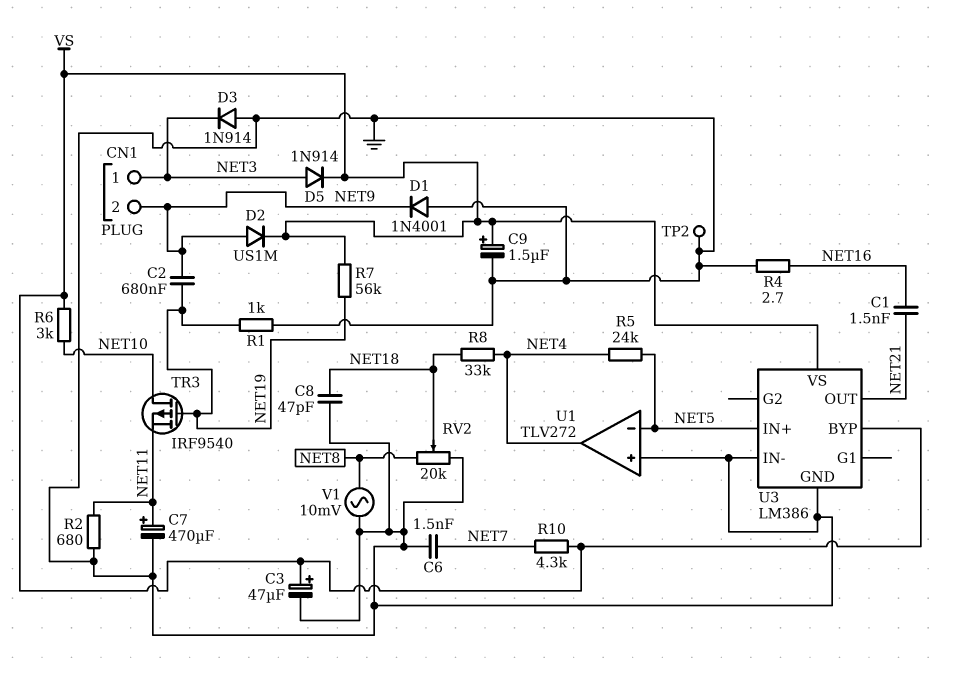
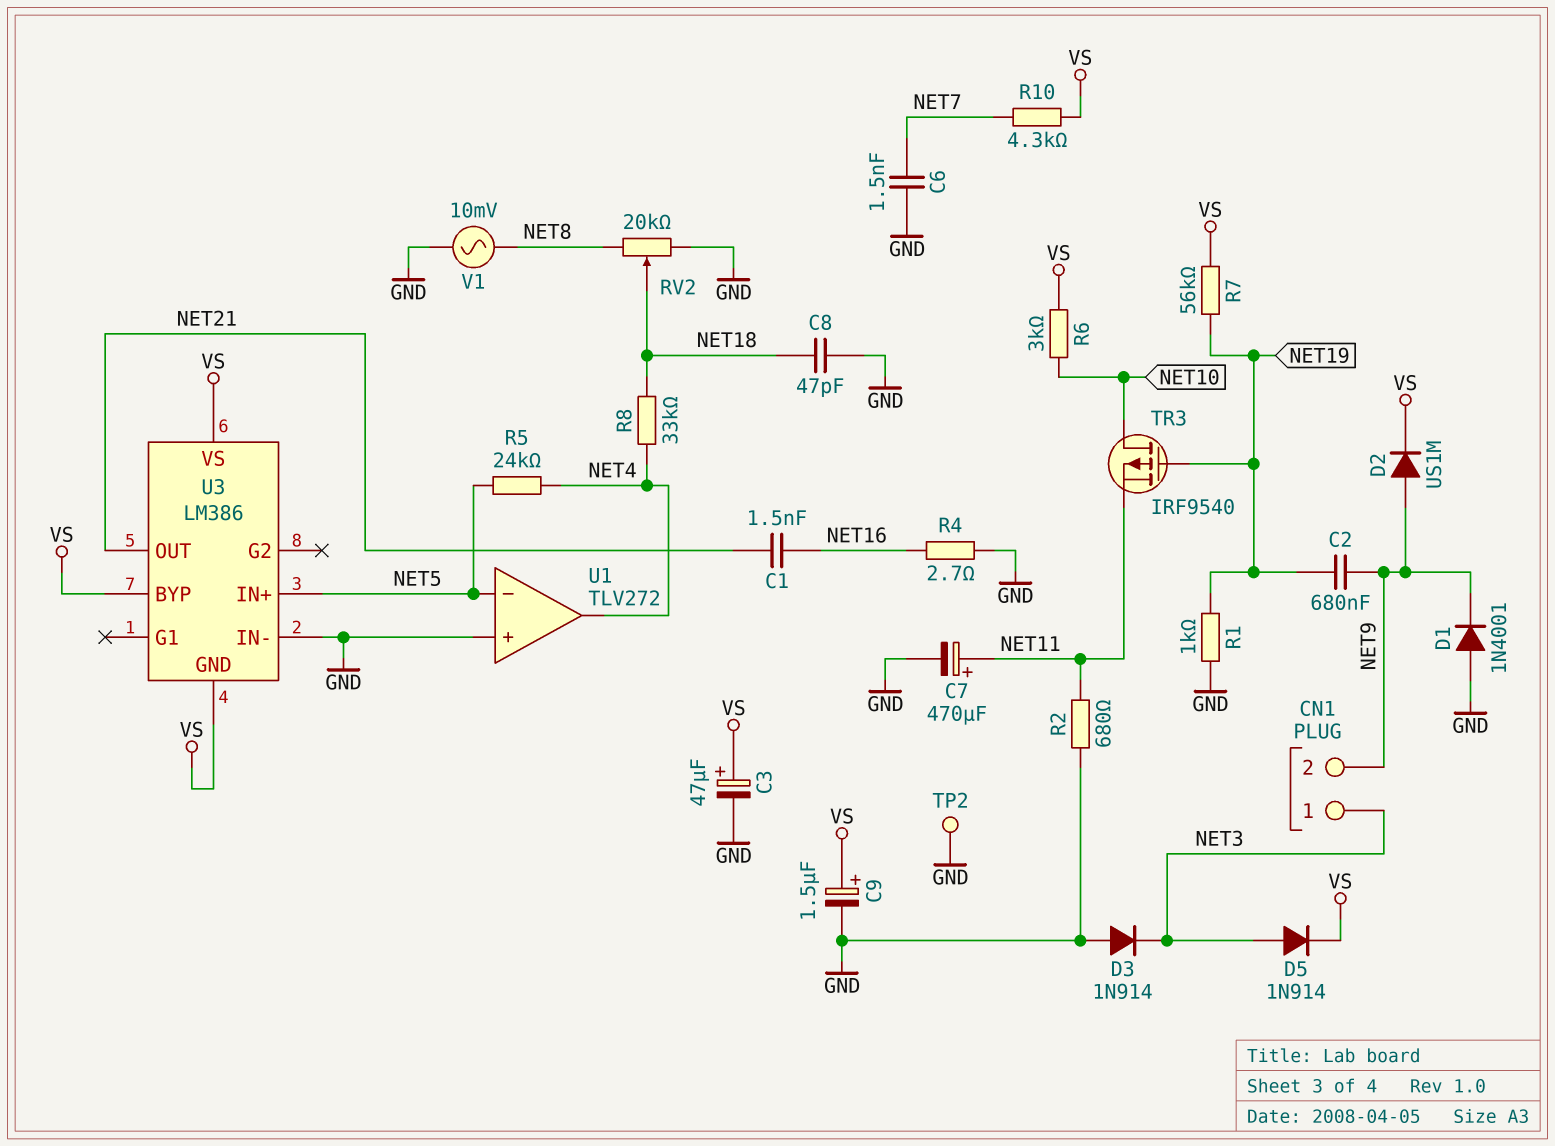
U3 pin GND: GND -> VS

